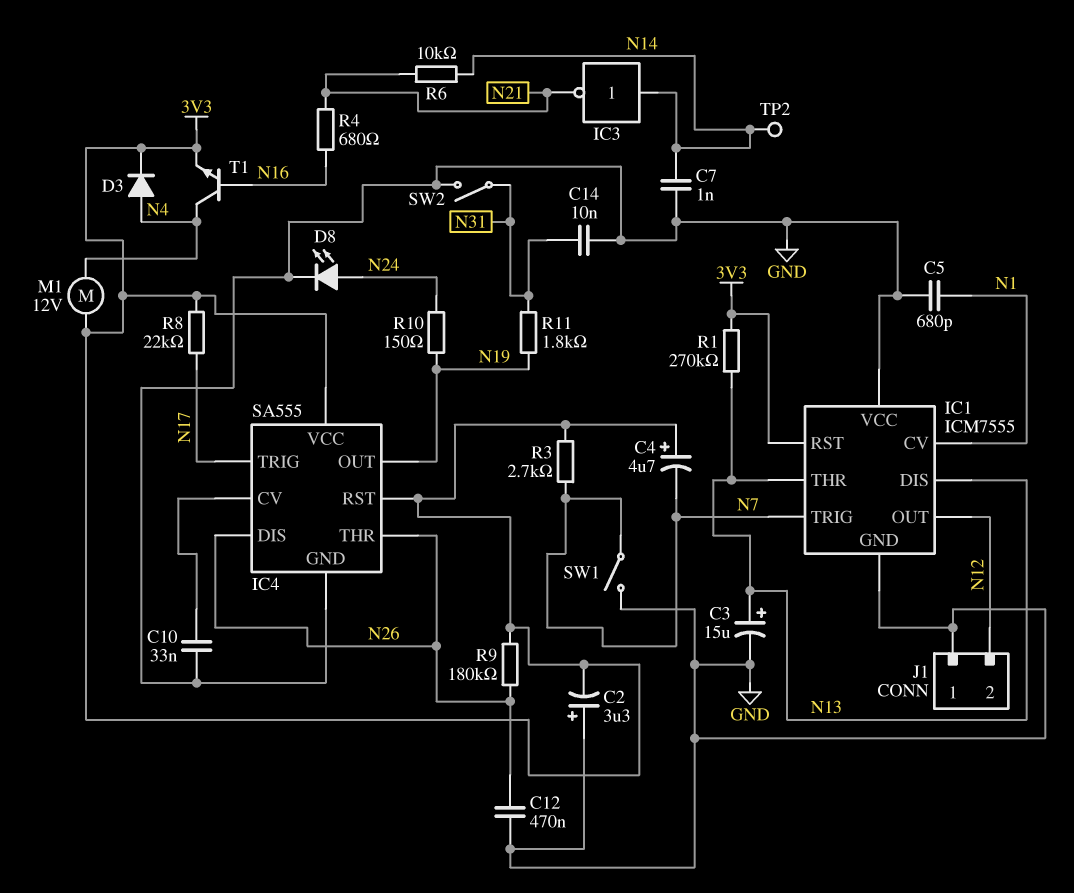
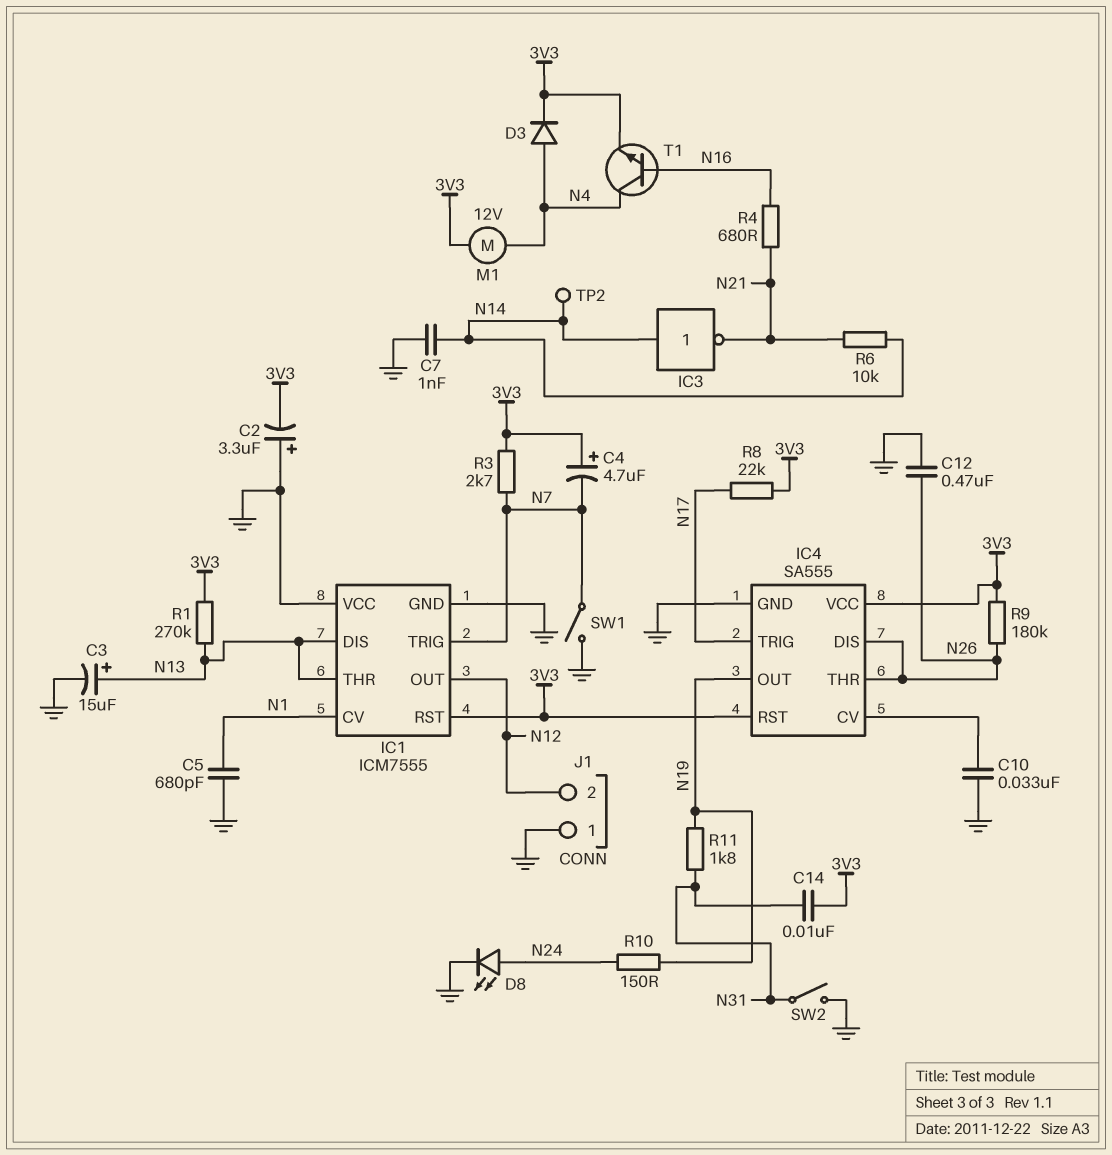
C14: 10nF (GND, N31) -> 10nF (3V3, N31)

